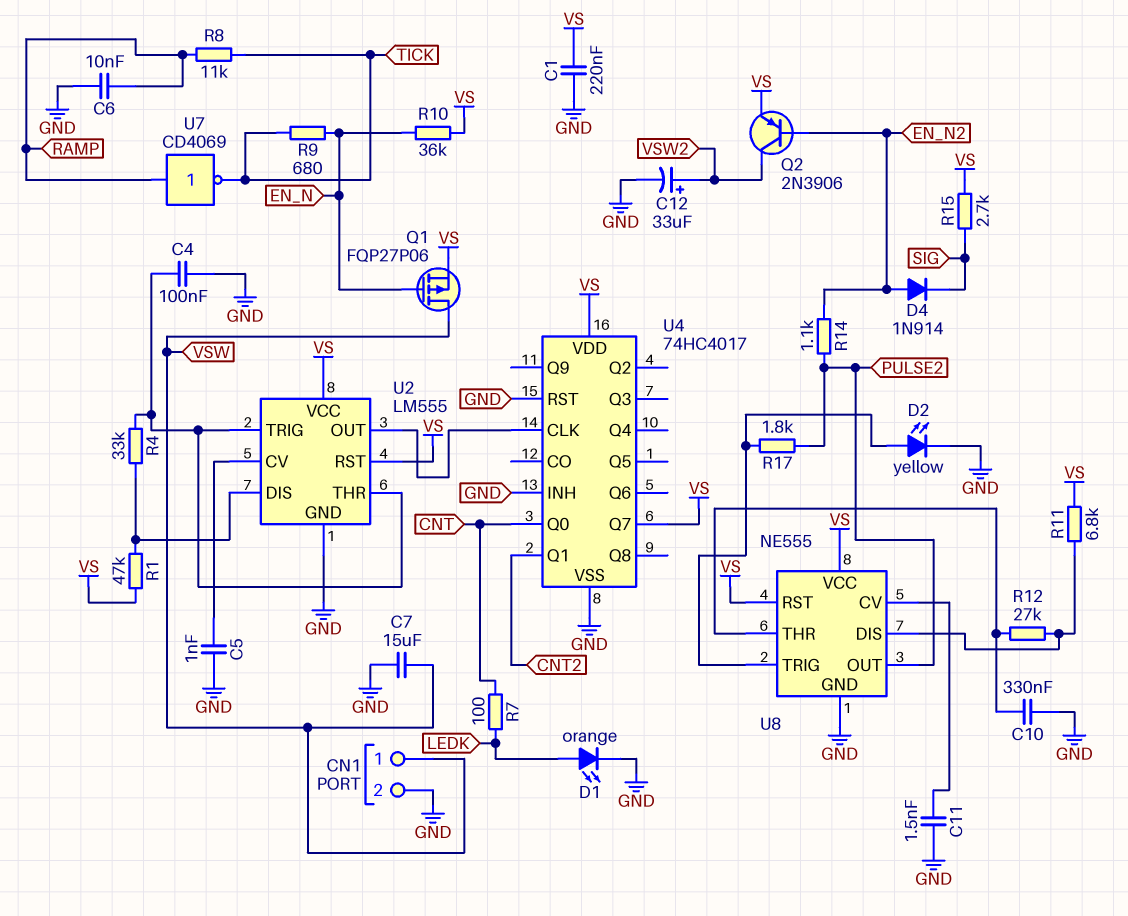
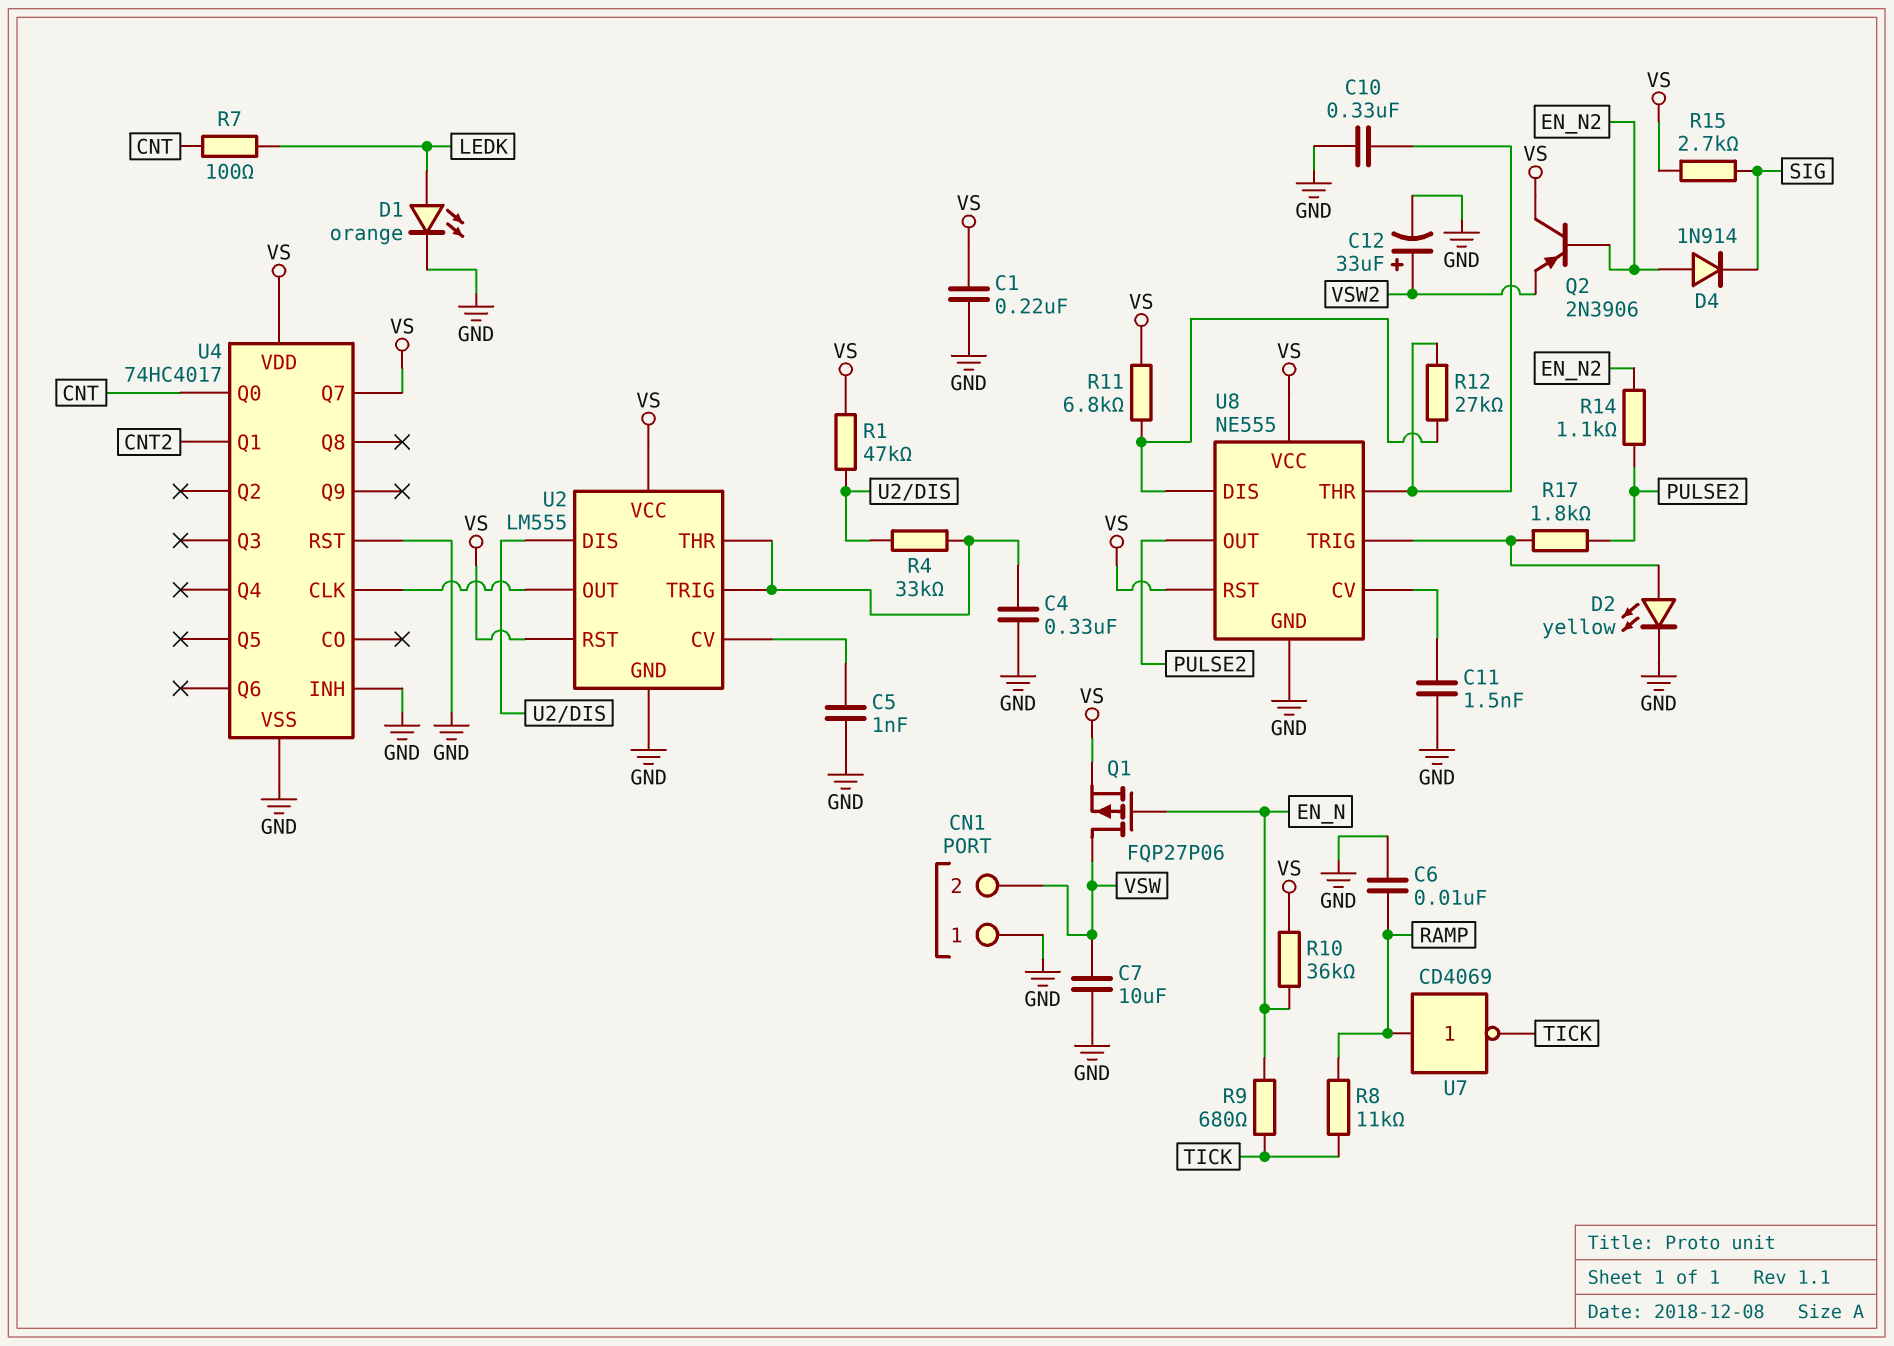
C4: 100nF (GND, U2/THR) -> 330nF (GND, U2/THR)
C7: 15uF (GND, VSW) -> 10uF (GND, VSW)
CN1 pin 1: VSW -> GND
CN1 pin 2: GND -> VSW
Q2: PNP 2N3906 (B EN_N2, C VSW2, E VS) -> PNP 2N3906 (B EN_N2, C VS, E VSW2)

